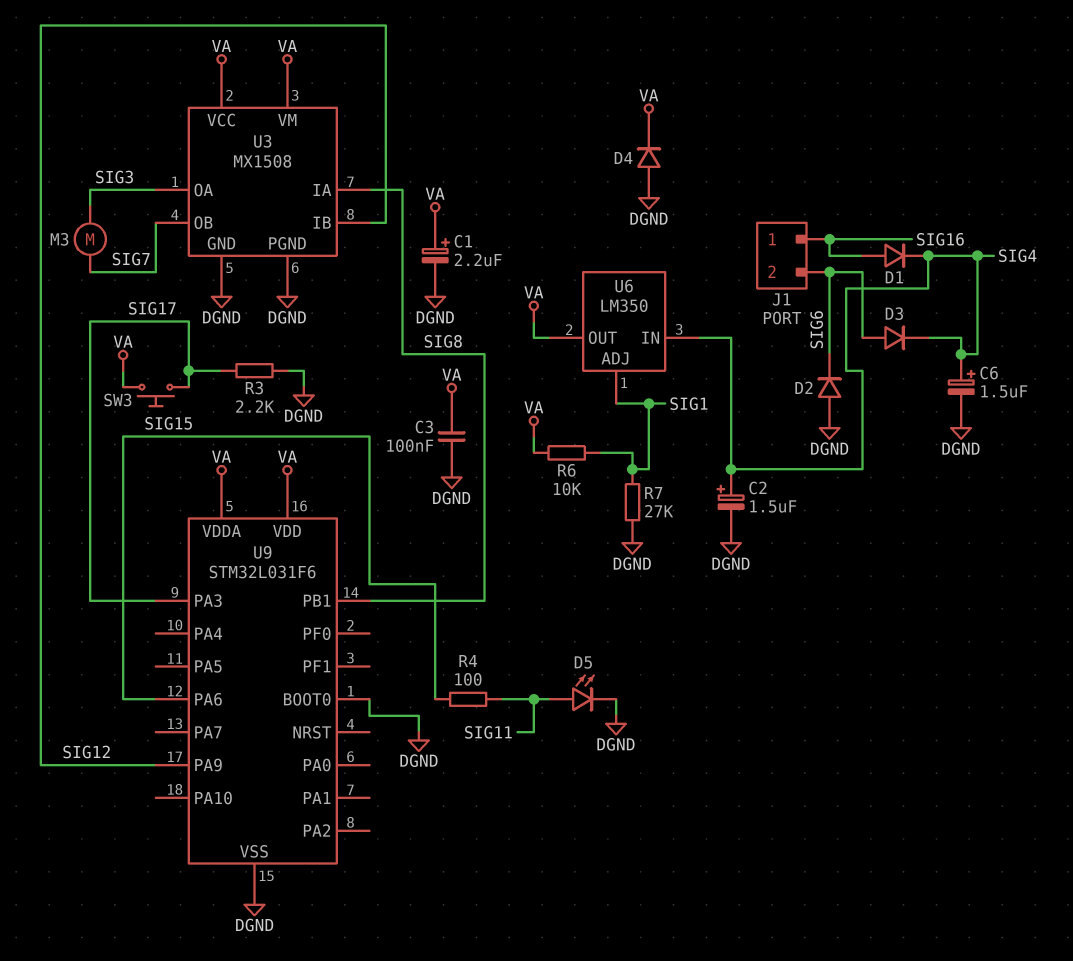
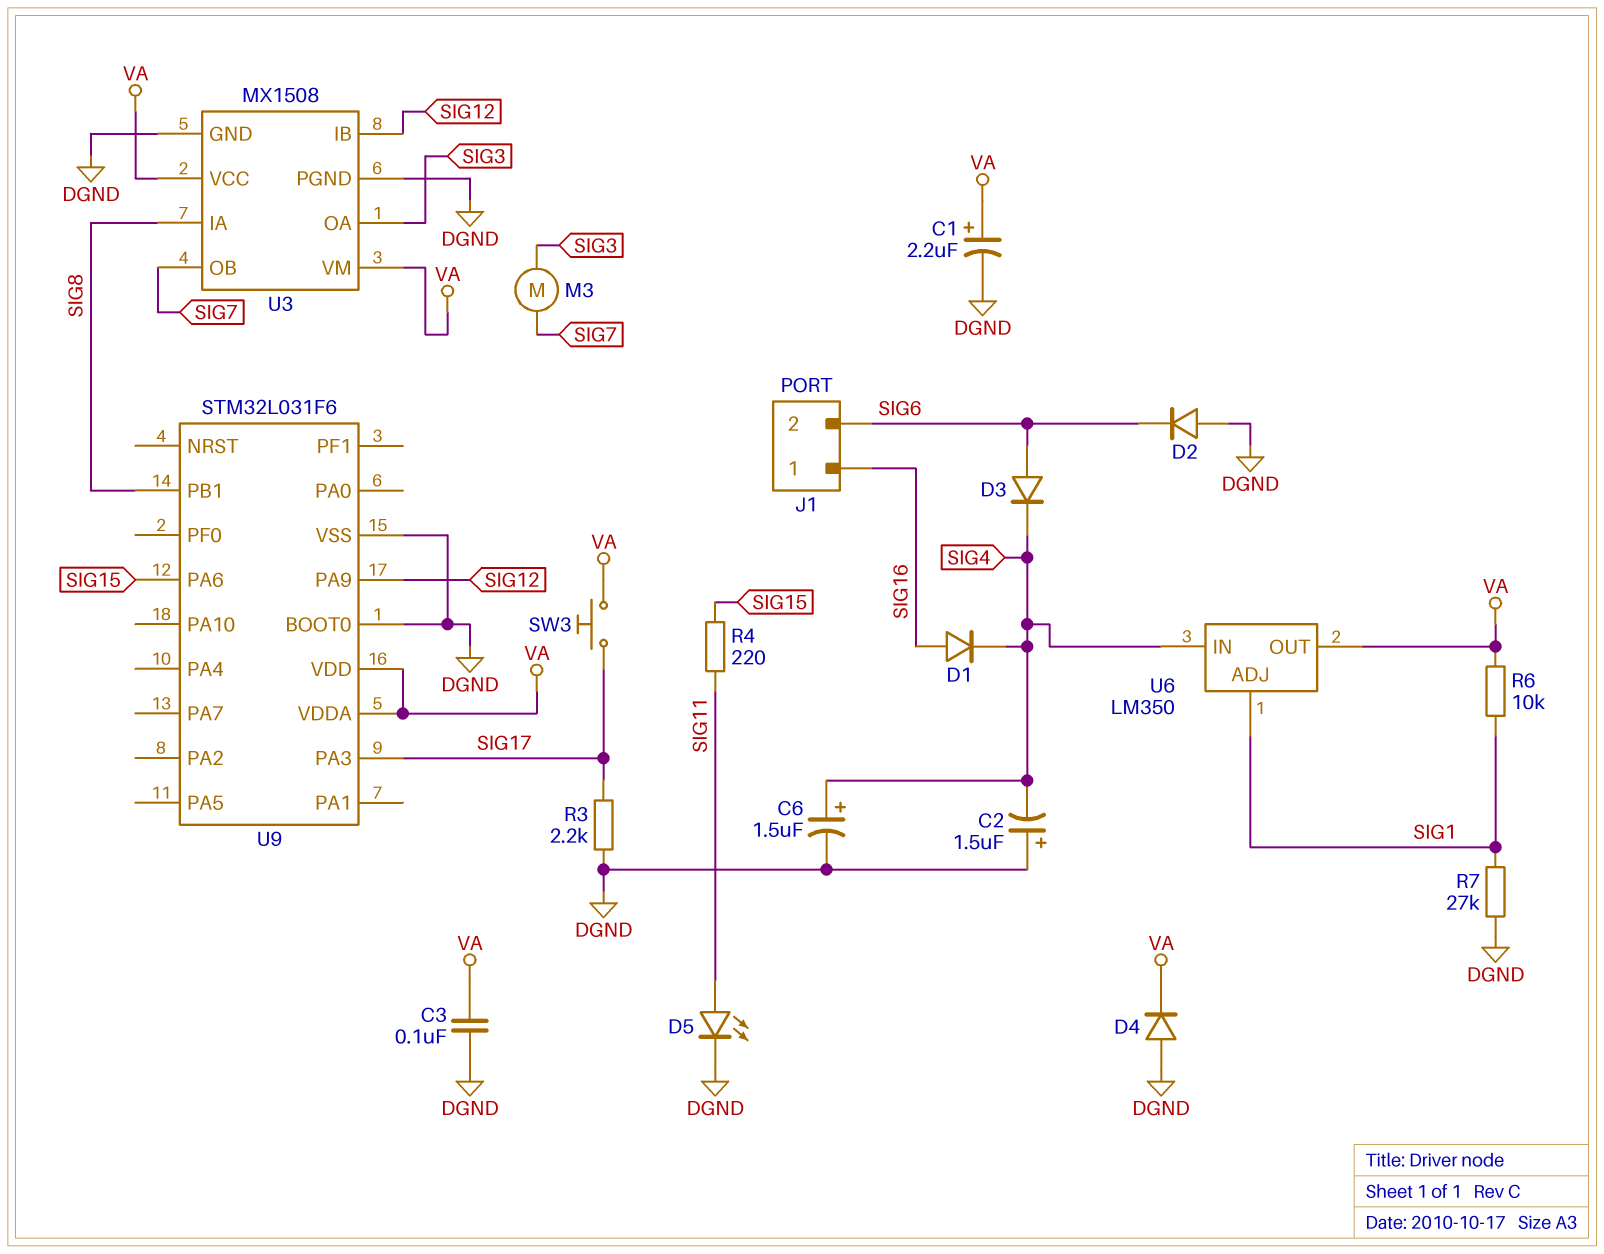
C2: 1.5uF (plus SIG4, minus DGND) -> 1.5uF (plus DGND, minus SIG4)
R4: 100 (SIG11, SIG15) -> 220 (SIG11, SIG15)

